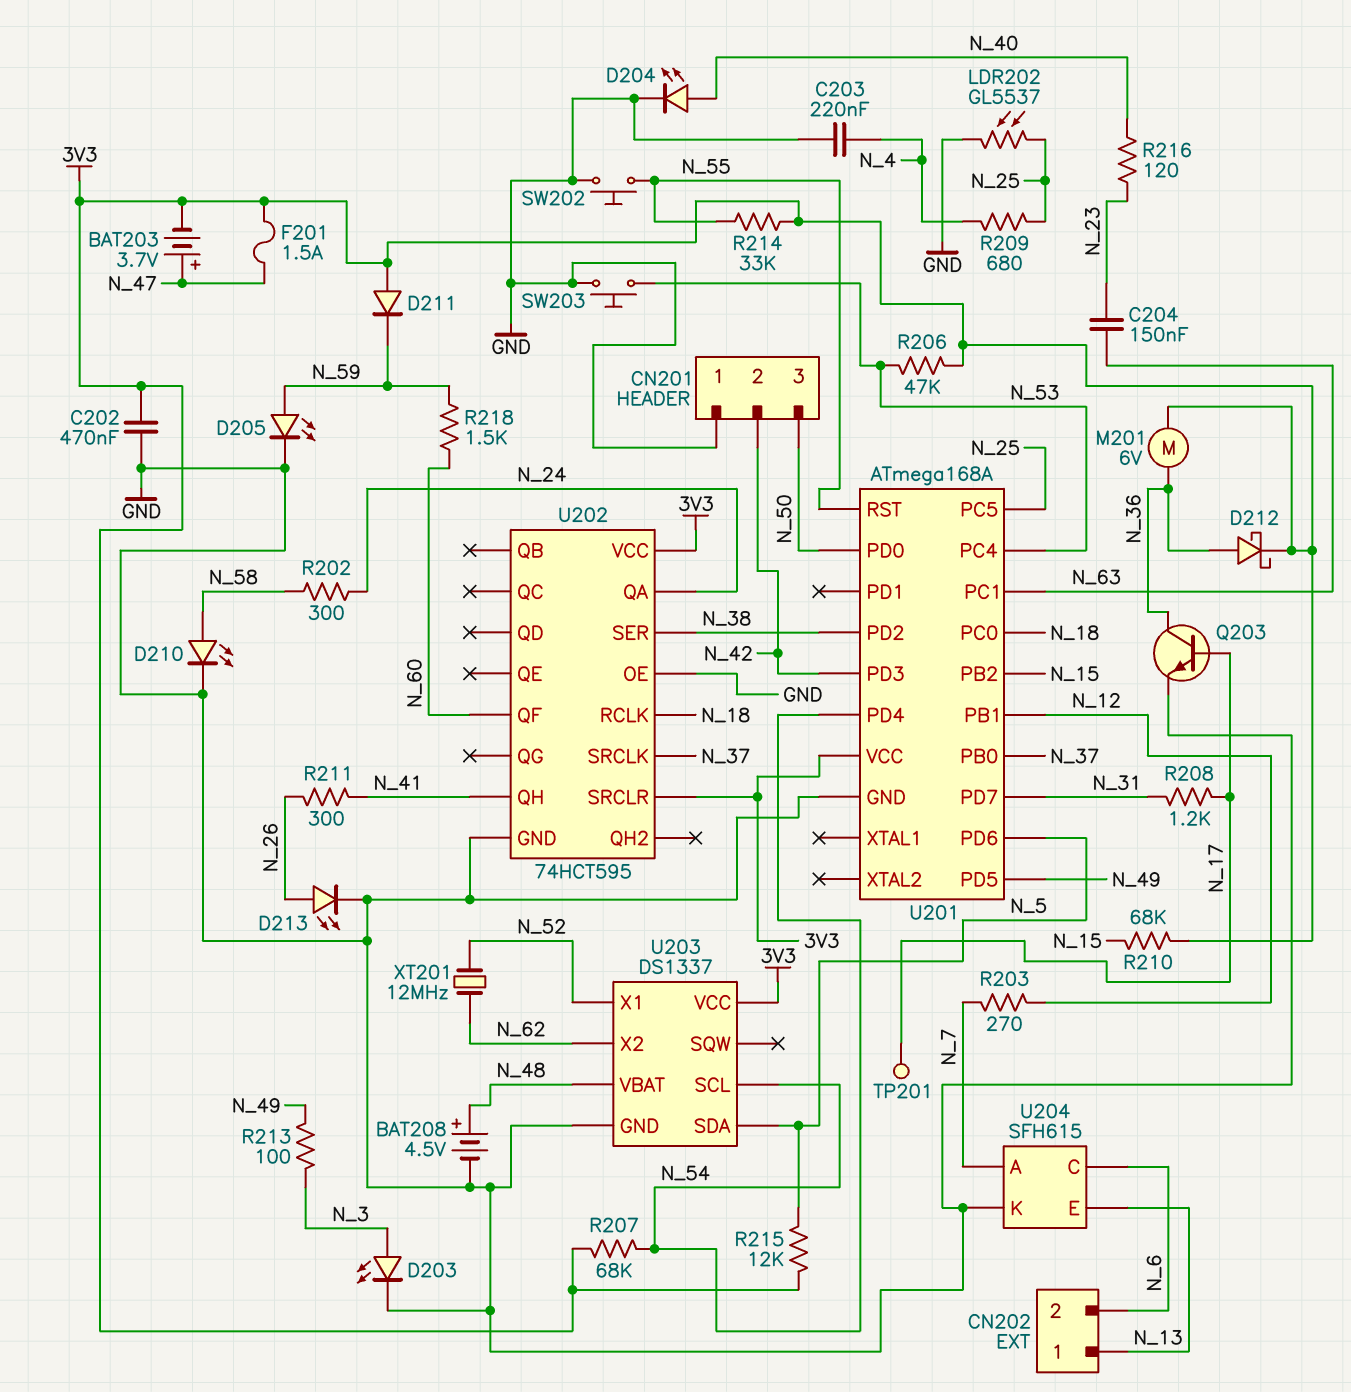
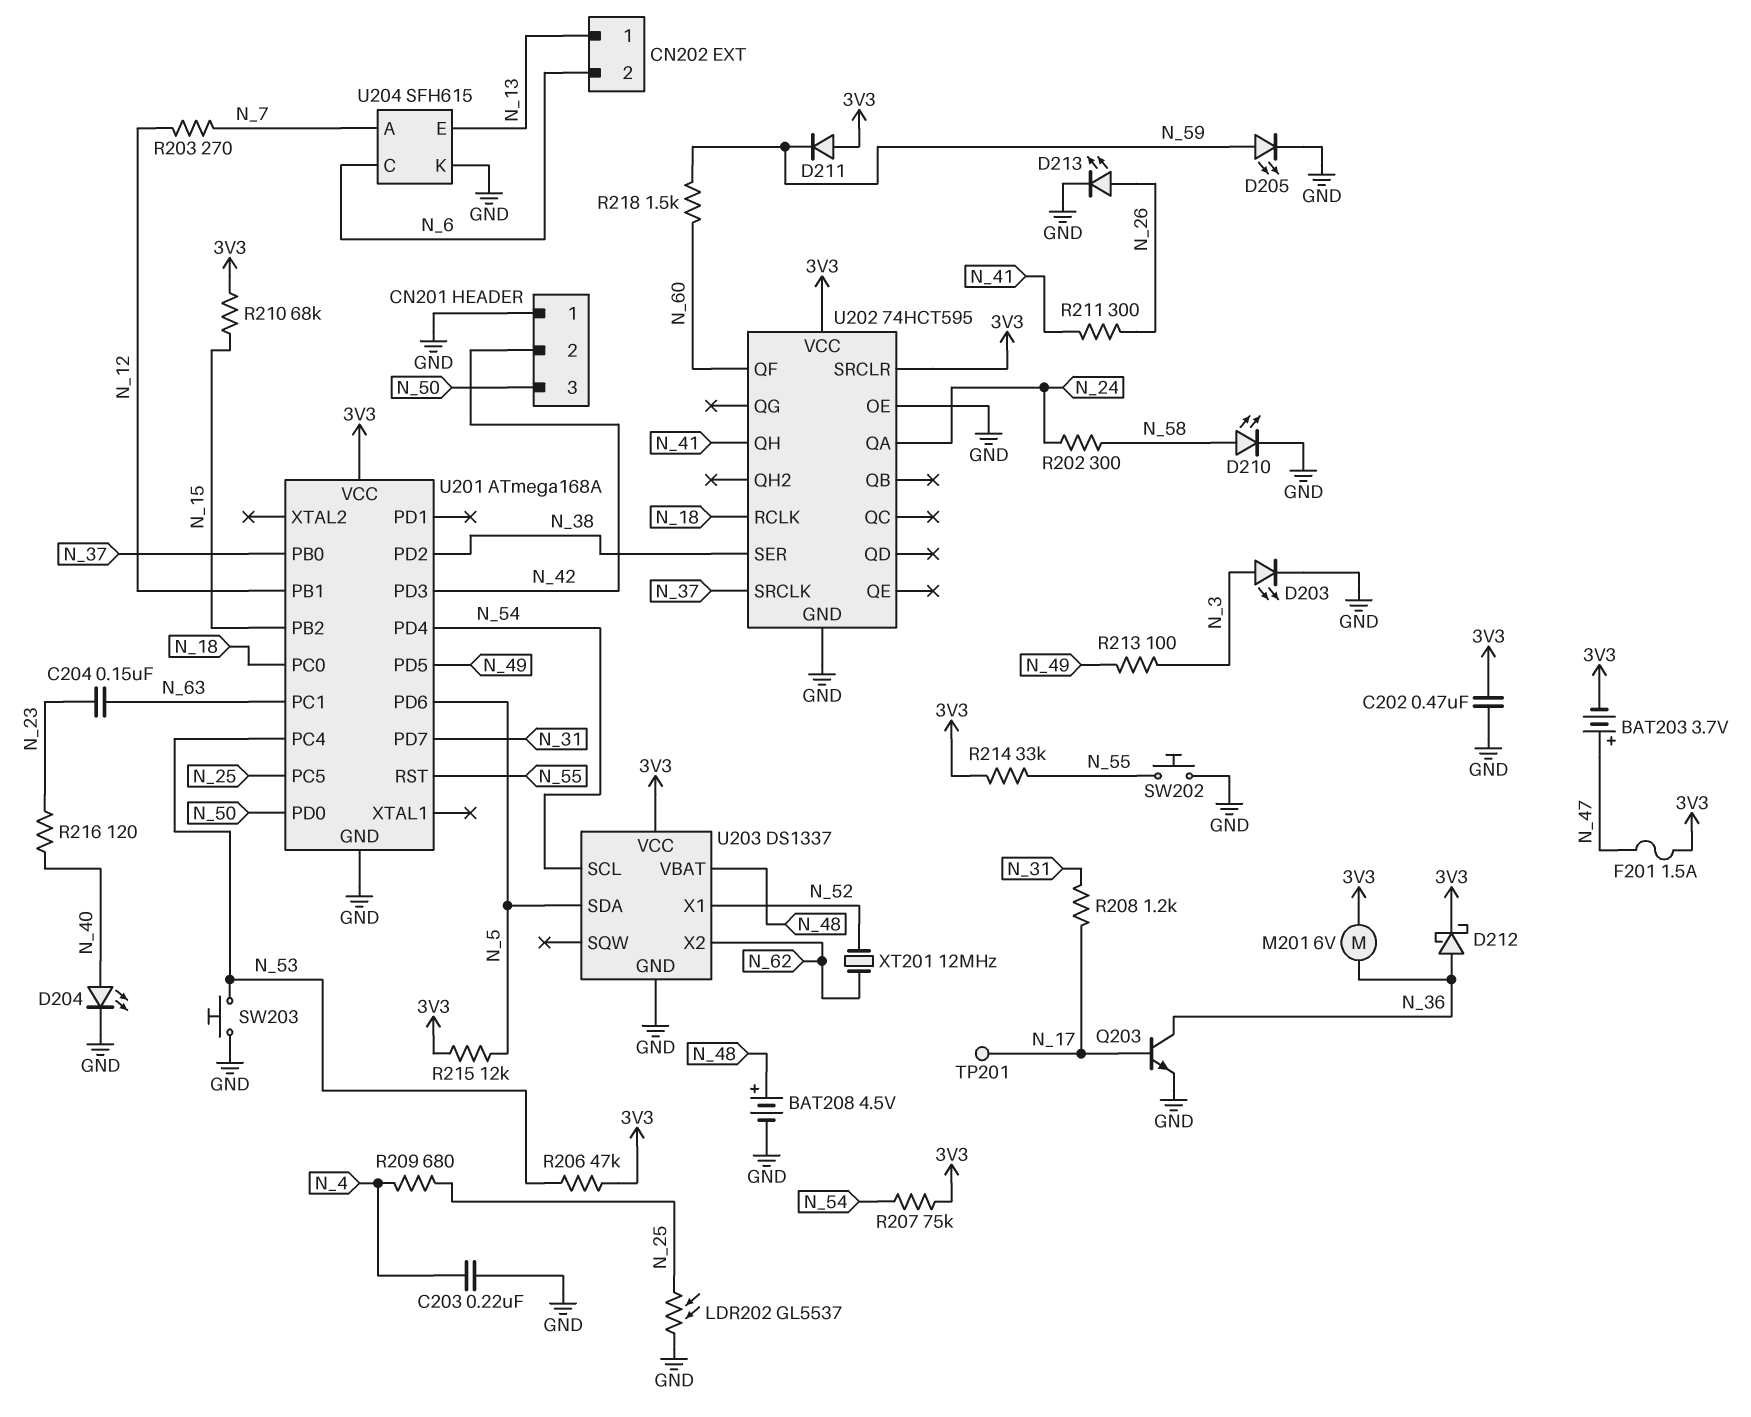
R207: 68k (3V3, N_54) -> 75k (3V3, N_54)

